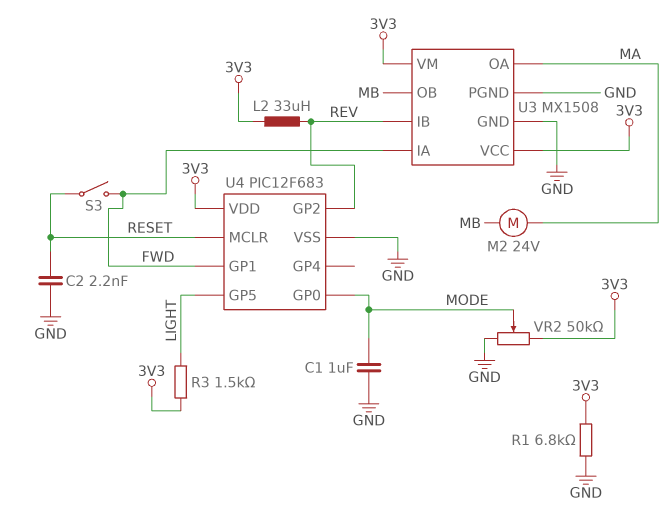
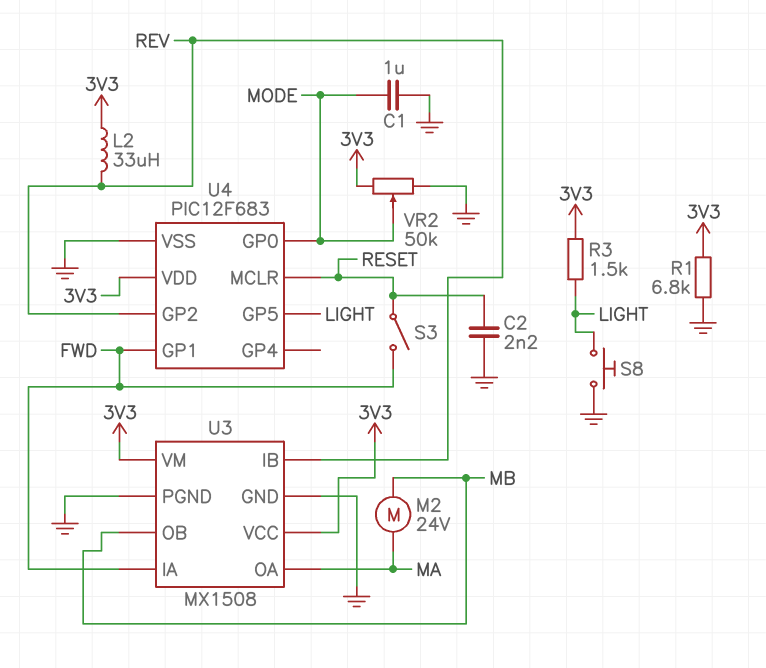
S8: none -> button (GND, LIGHT)

